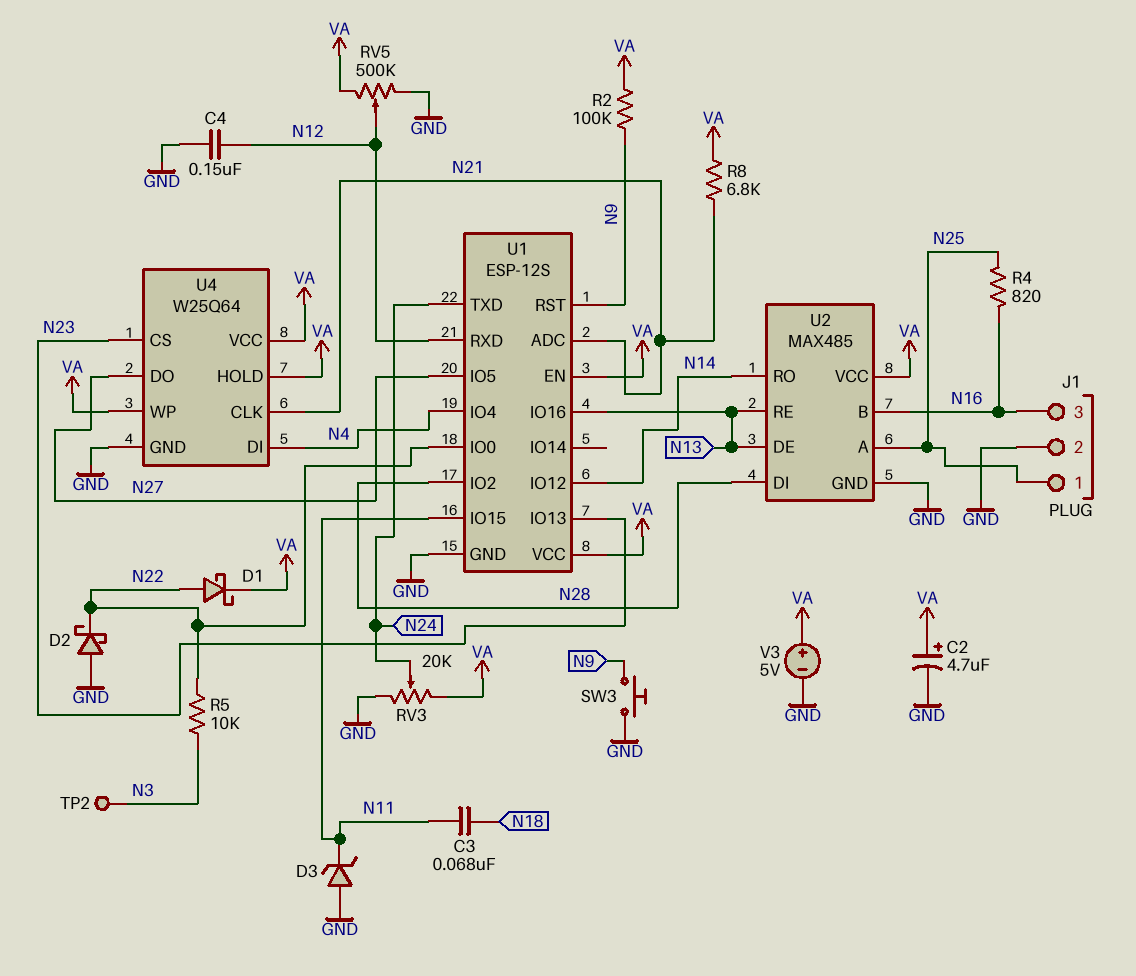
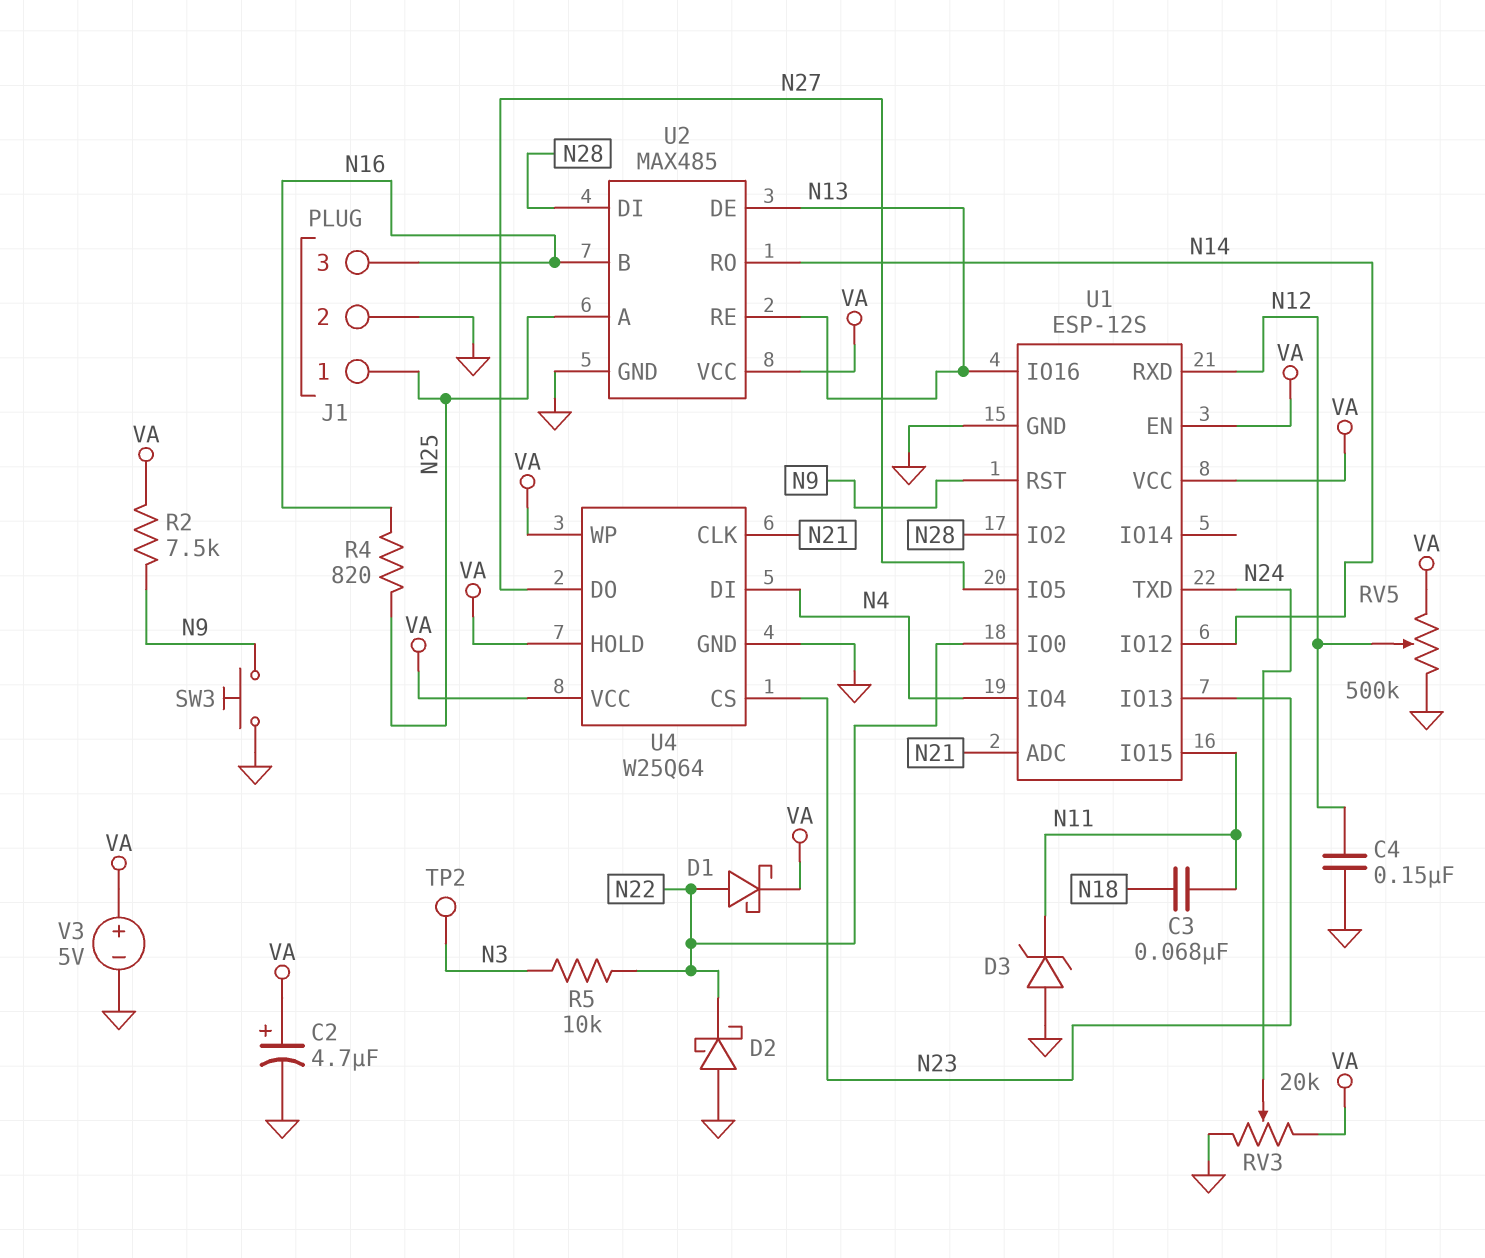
R2: 100k (N9, VA) -> 7.5k (N9, VA)
R8: 6.8k (N21, VA) -> none

